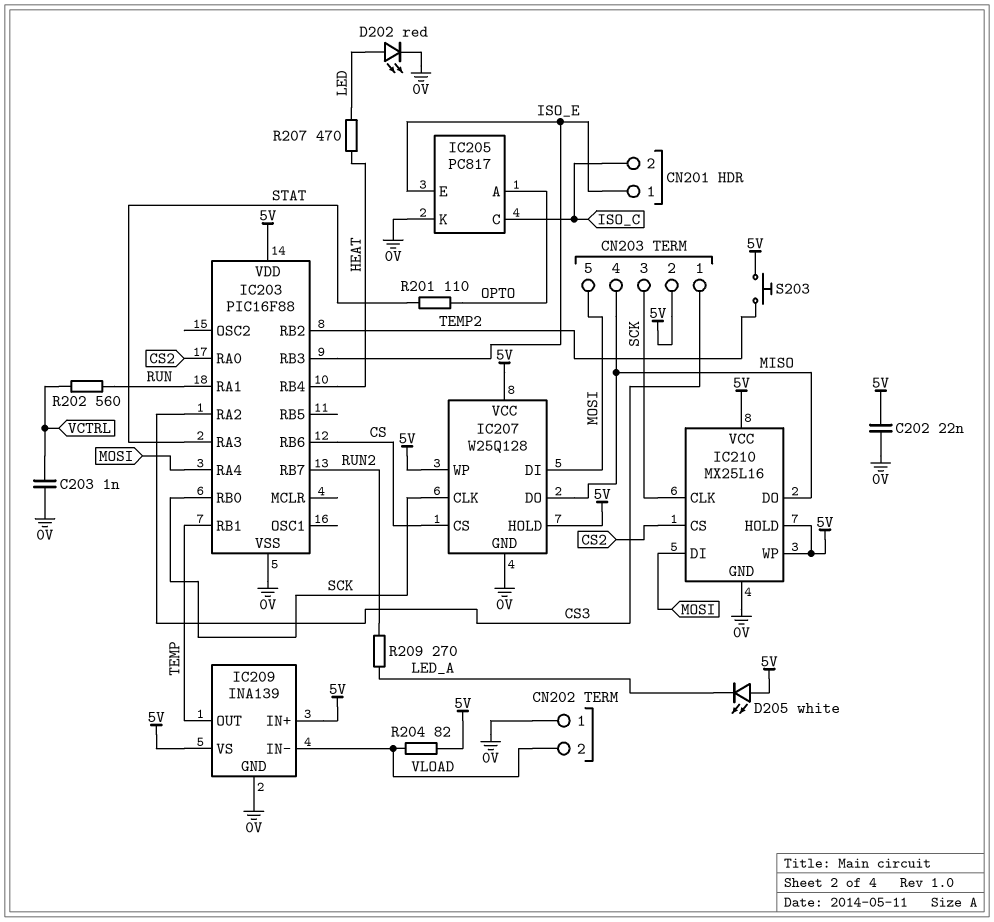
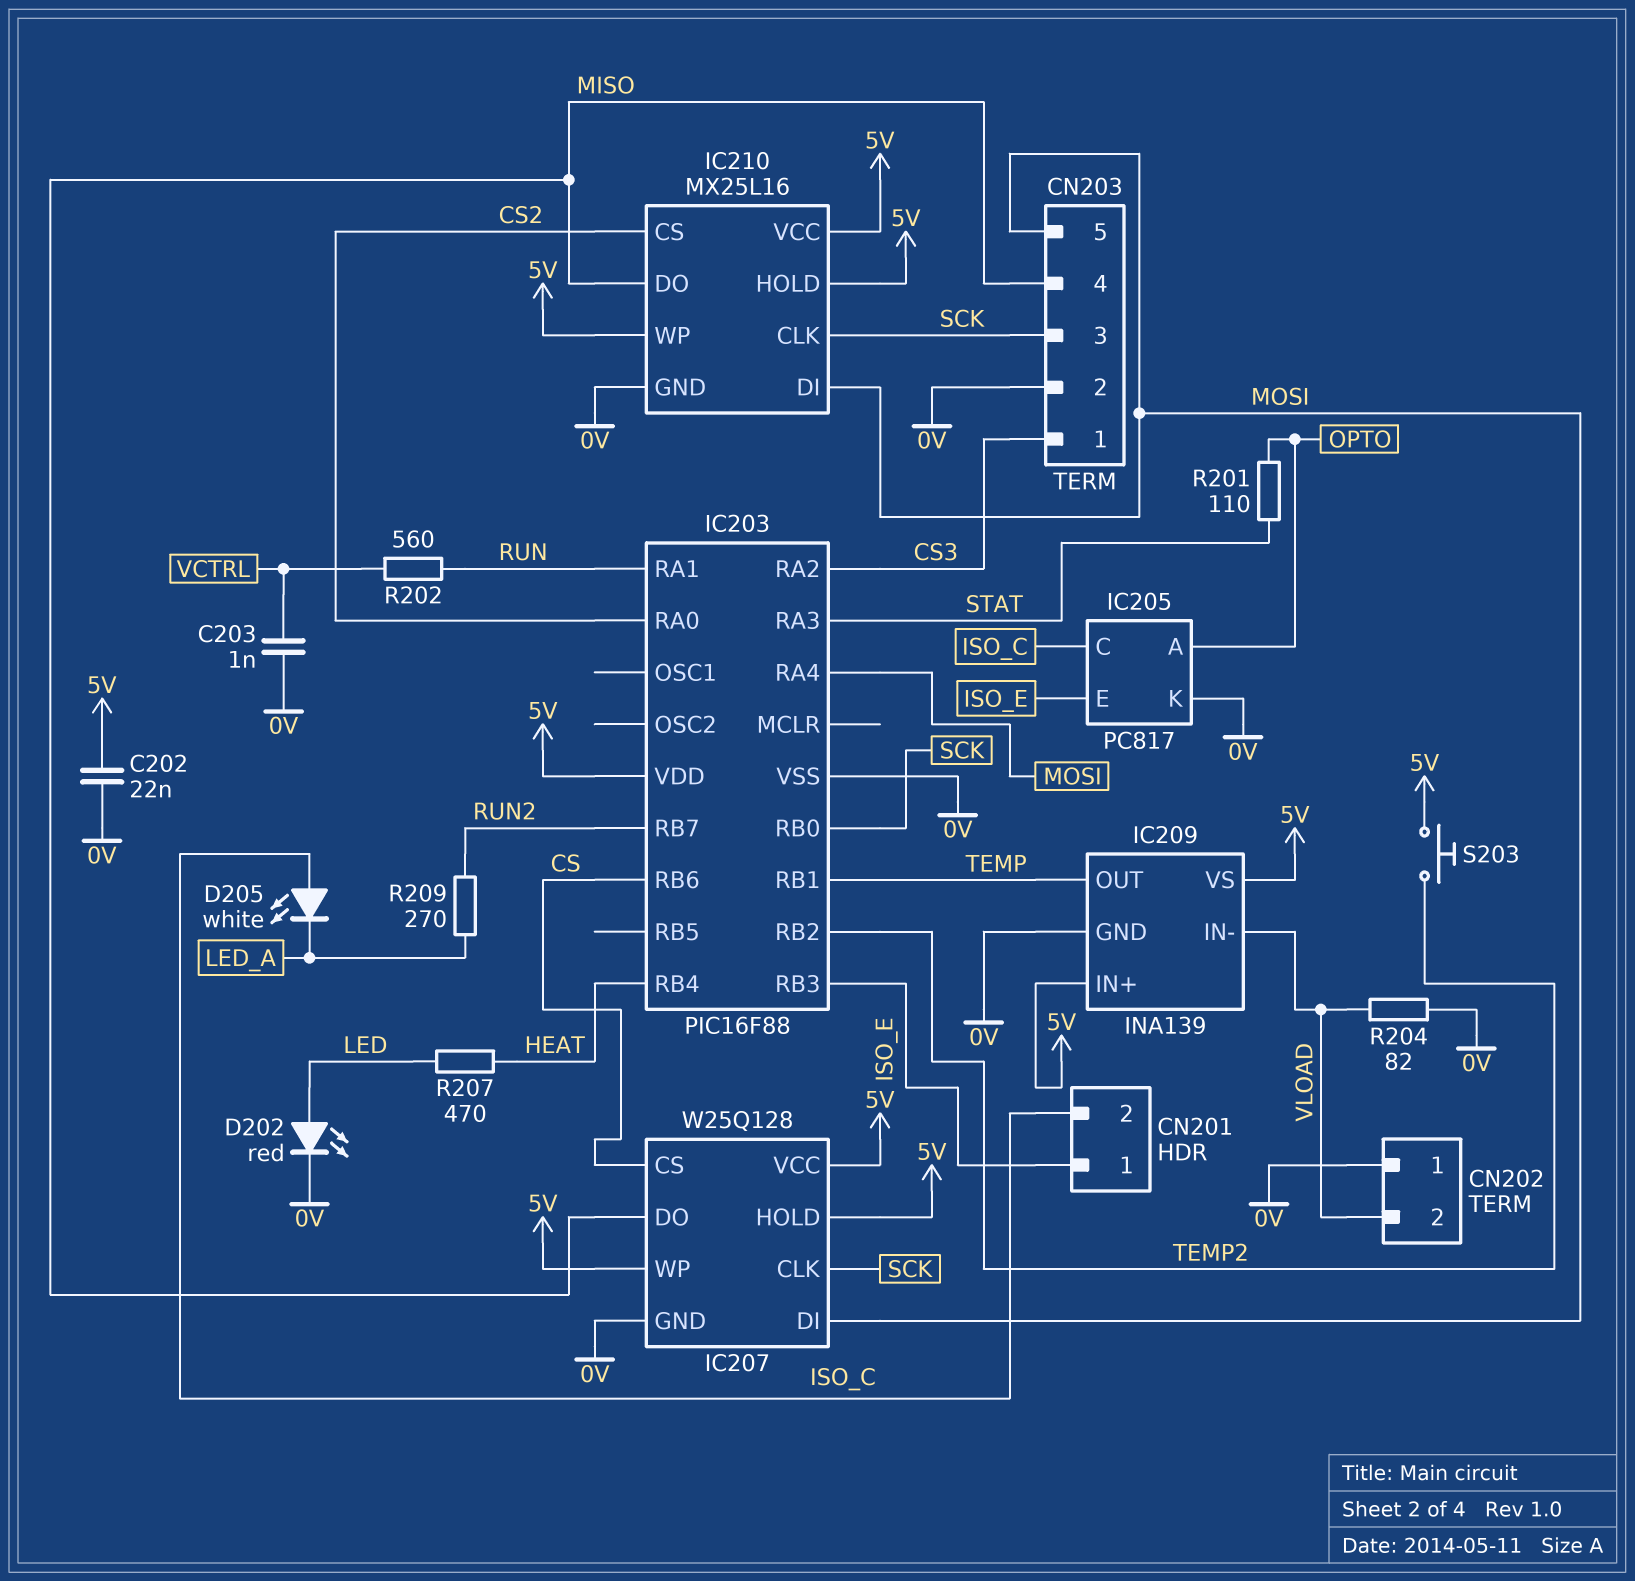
CN203 pin 2: 5V -> 0V
D205: LED white (A 5V, K LED_A) -> LED white (A ISO_C, K LED_A)
R204: 82 (5V, VLOAD) -> 82 (0V, VLOAD)

